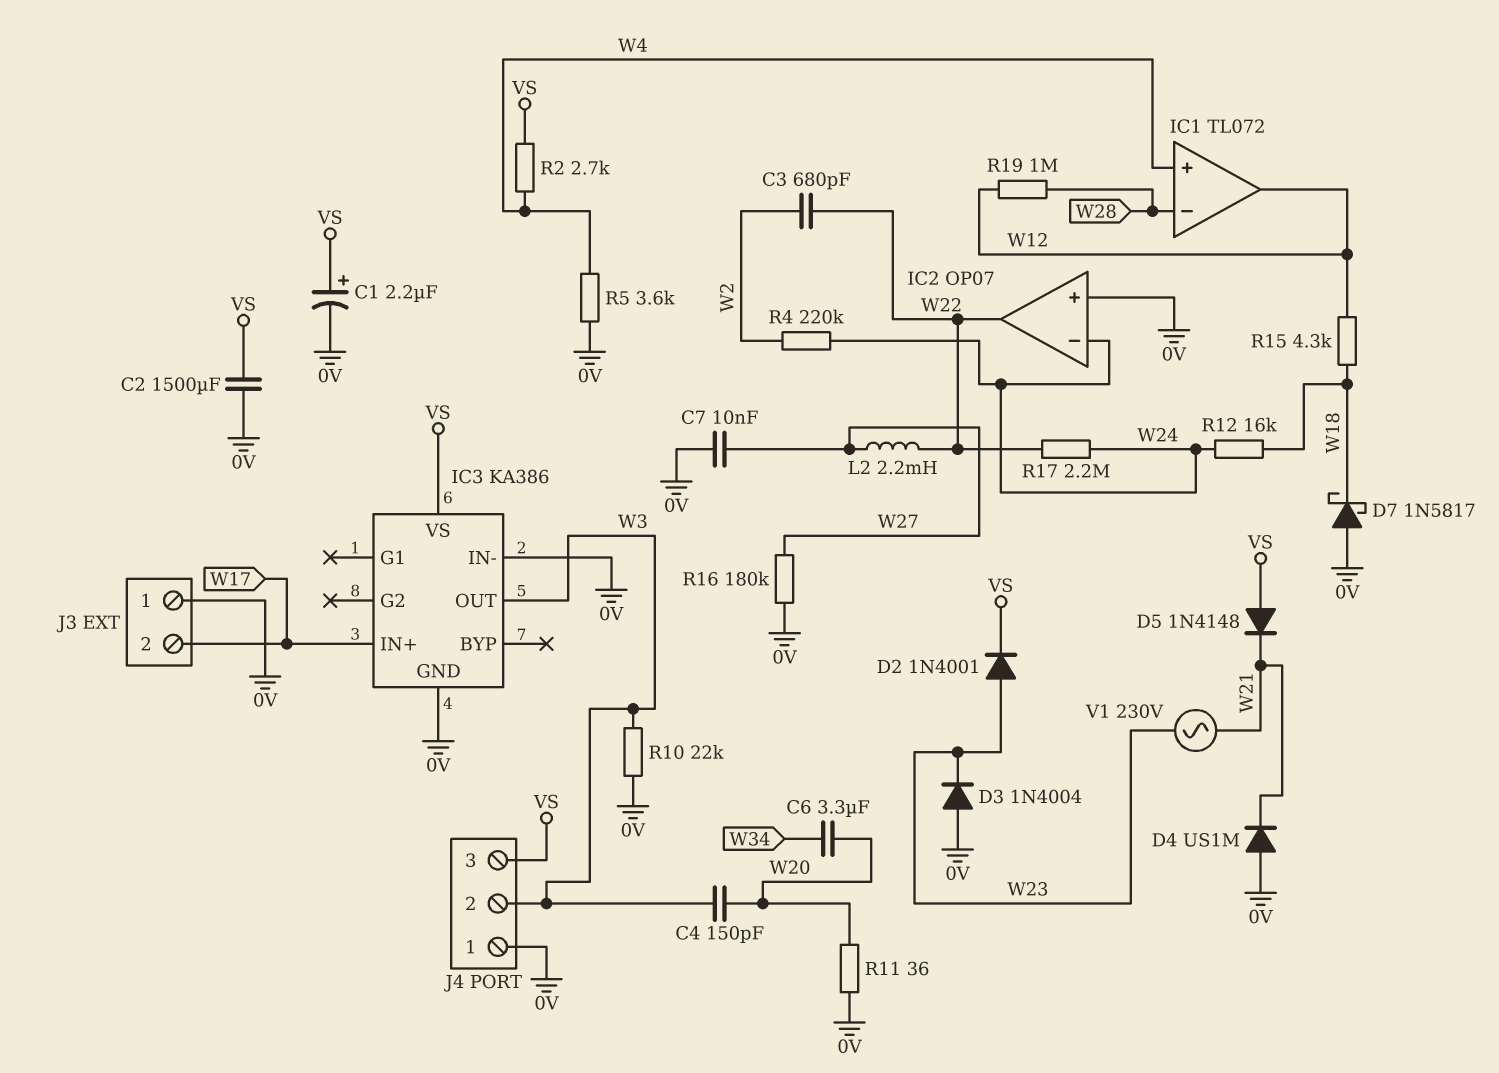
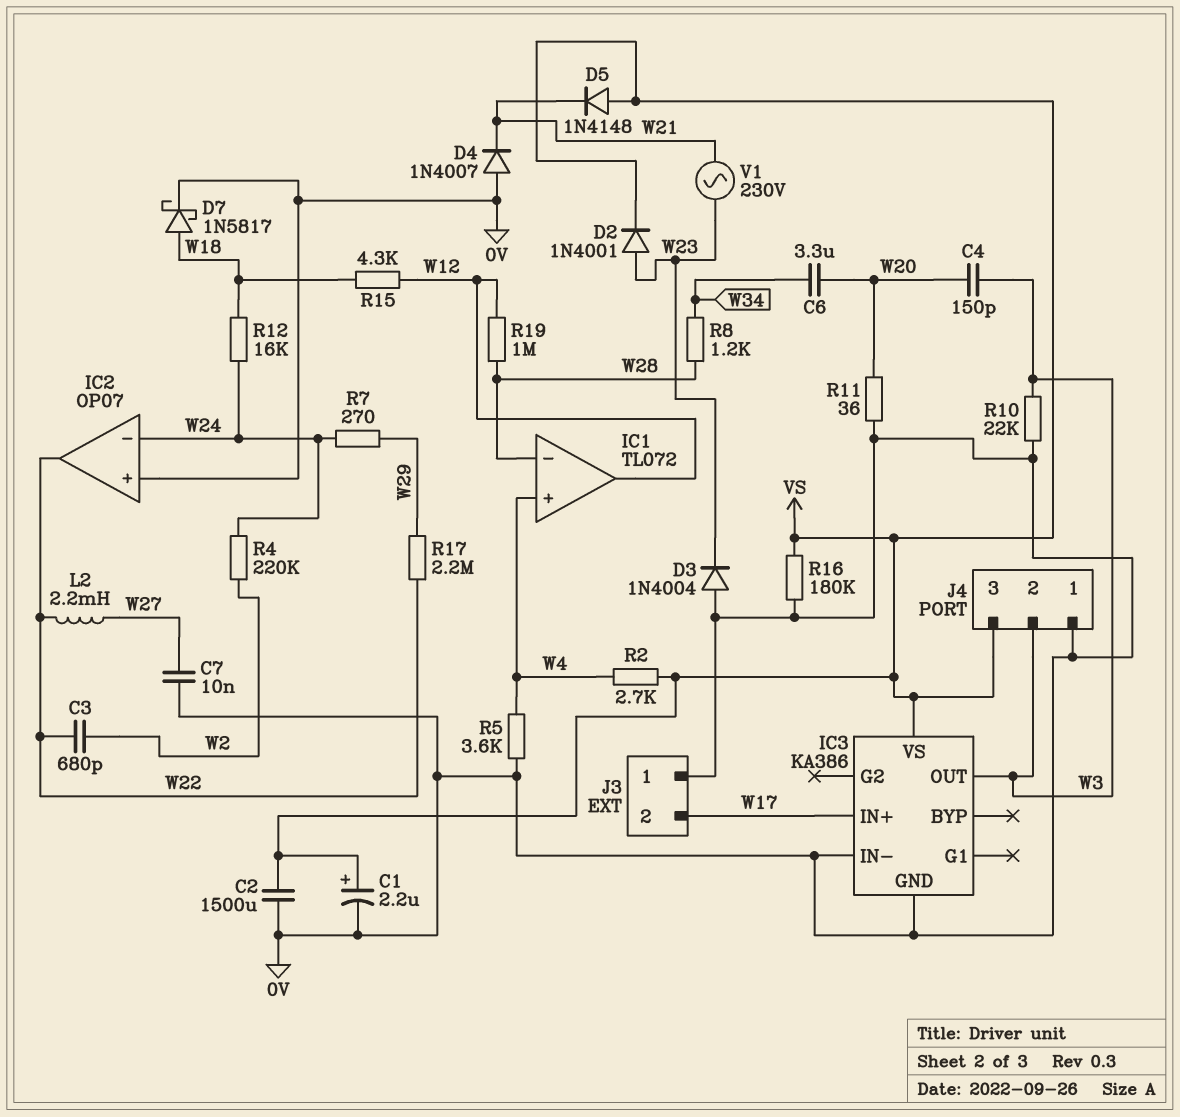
D4: diode US1M (A 0V, K W21) -> diode 1N4007 (A 0V, K W21)
D7: schottky 1N5817 (A 0V, K W18) -> schottky 1N5817 (A W18, K 0V)
R7: none -> 270 (W24, W29)
R8: none -> 1.2k (W28, W34)
R16: 180k (0V, W27) -> 180k (0V, VS)
R17: 2.2M (W22, W24) -> 2.2M (W22, W29)

